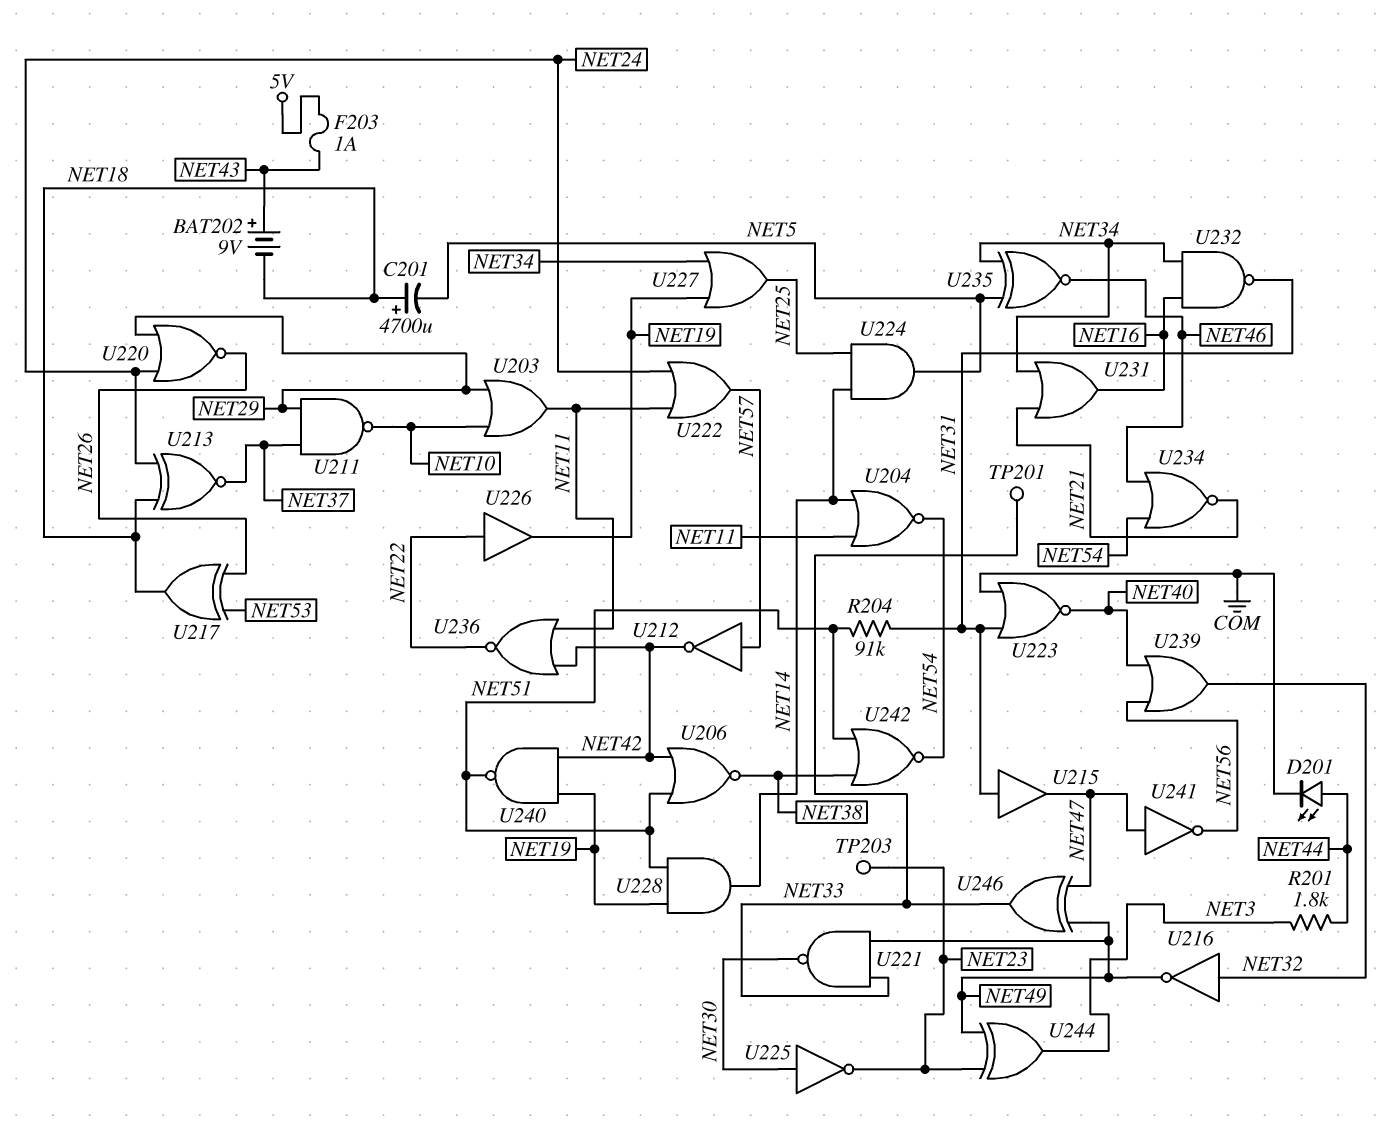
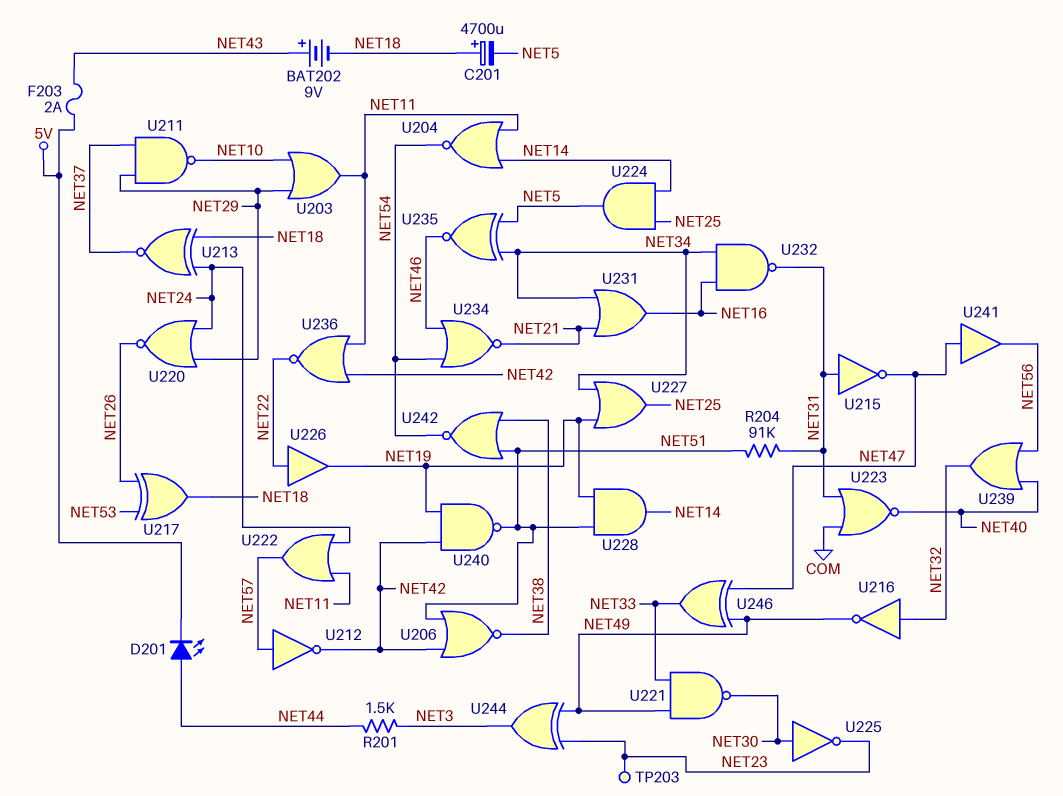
D201: LED (A NET44, K COM) -> LED (A NET44, K 5V)
F203: 1A (5V, NET43) -> 2A (5V, NET43)
R201: 1.8k (NET3, NET44) -> 1.5k (NET3, NET44)
TP201: test point (NET33) -> none
U215: buffer (in NET31, out NET47) -> NOT (in NET31, out NET47)
U241: NOT (in NET47, out NET56) -> buffer (in NET47, out NET56)

